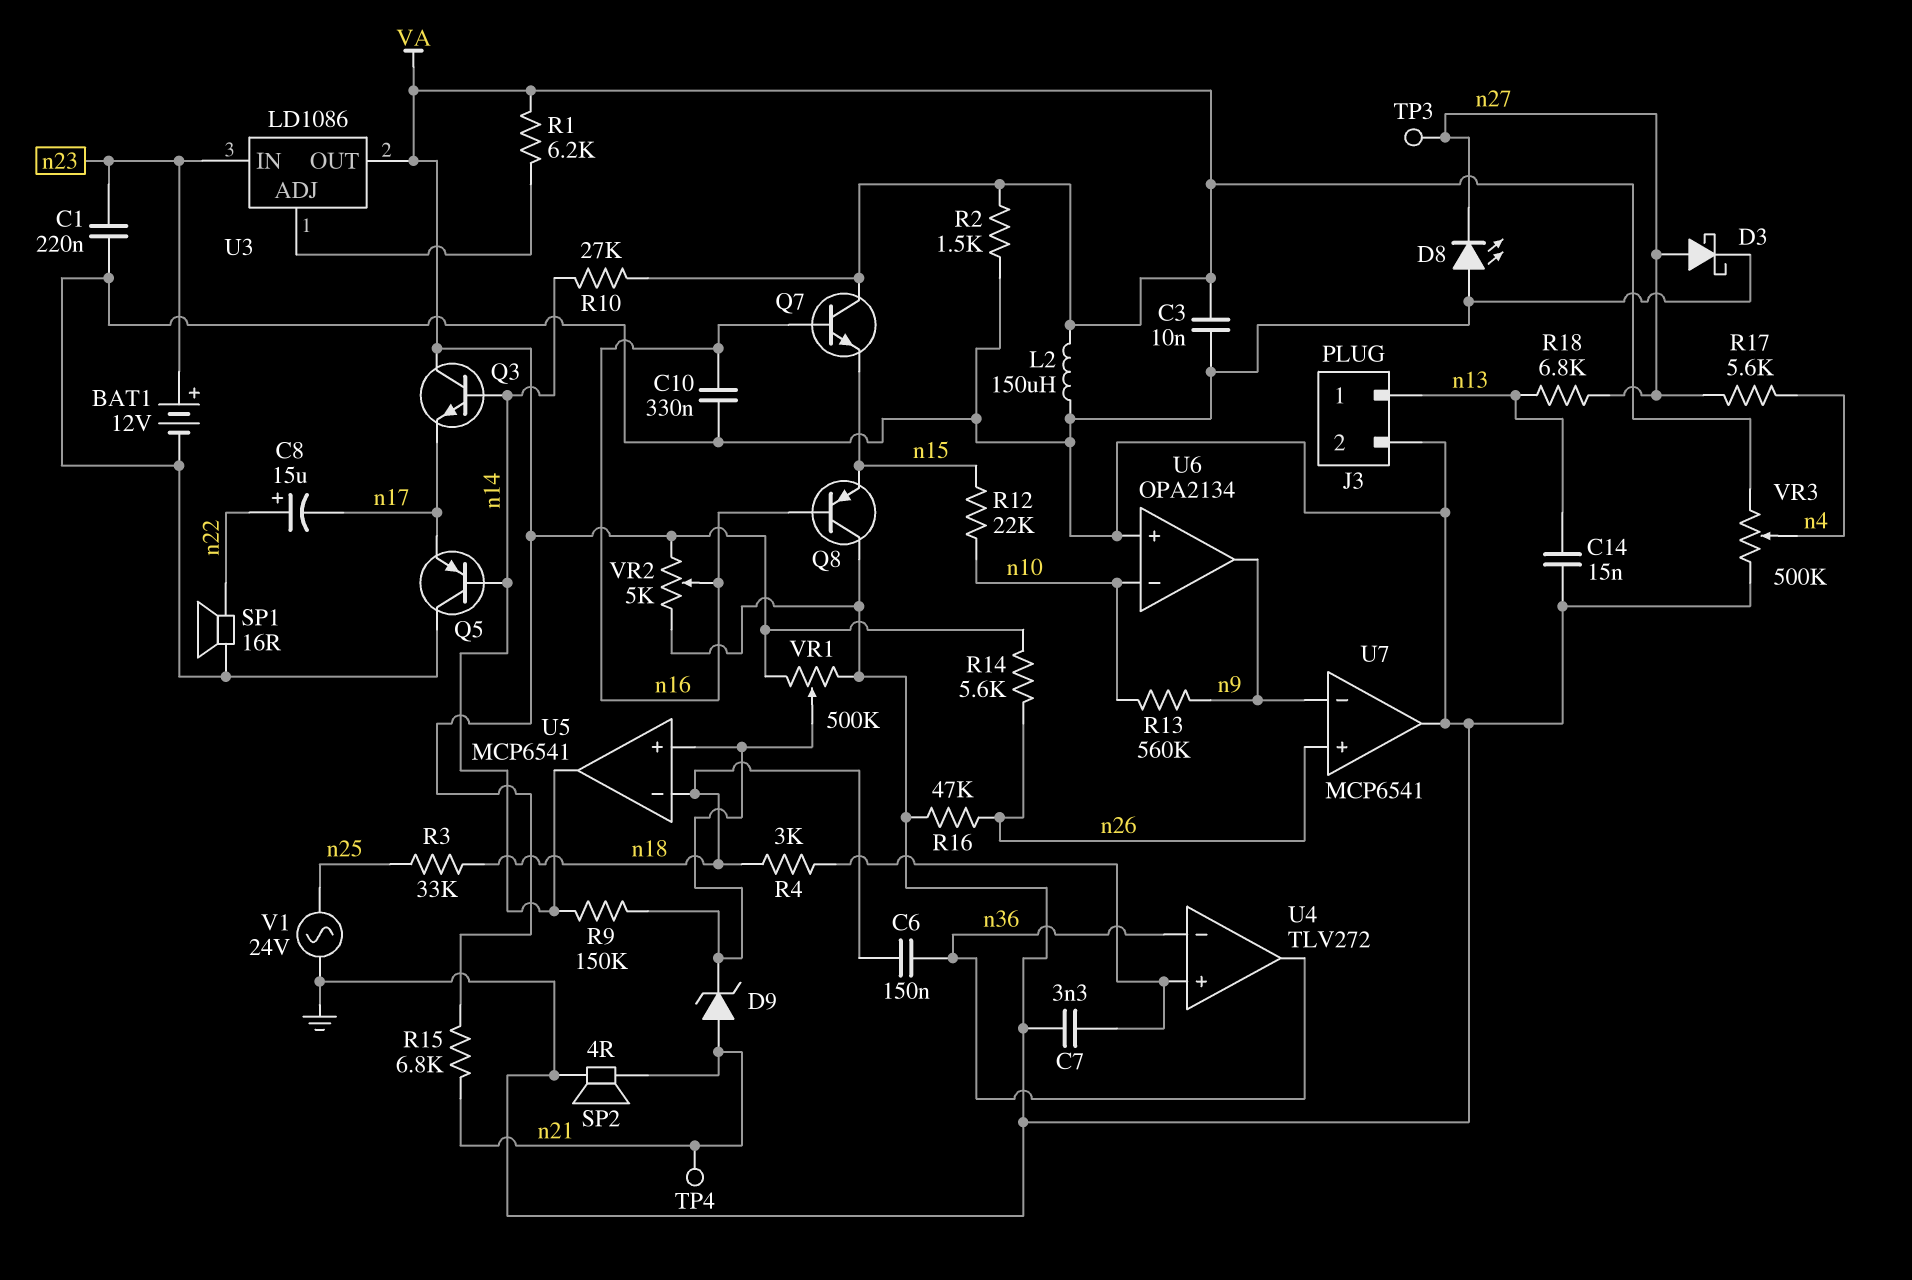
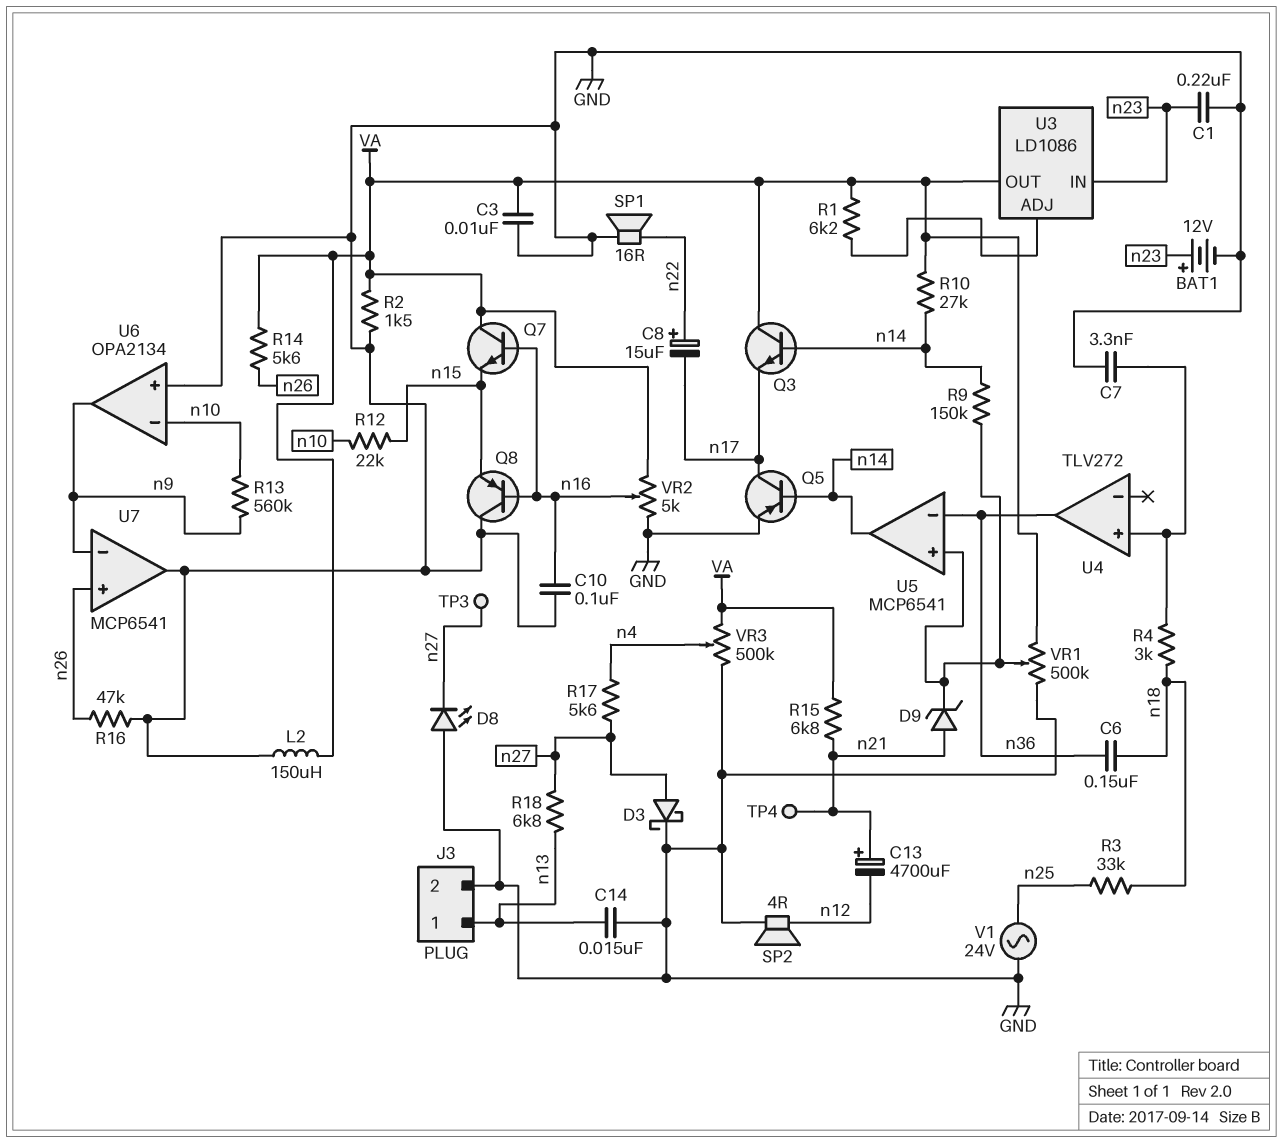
C10: 330nF (GND, n16) -> 100nF (GND, n16)
C13: none -> 4700uF (plus n21, minus n12)
Q5: PNP (B n14, C GND, E n17) -> PNP (B n14, C n17, E GND)
SP2: speaker 4R (GND, n21) -> speaker 4R (GND, n12)
U4 pin in-: n36 -> none
U5 pin in-: n18 -> n36

